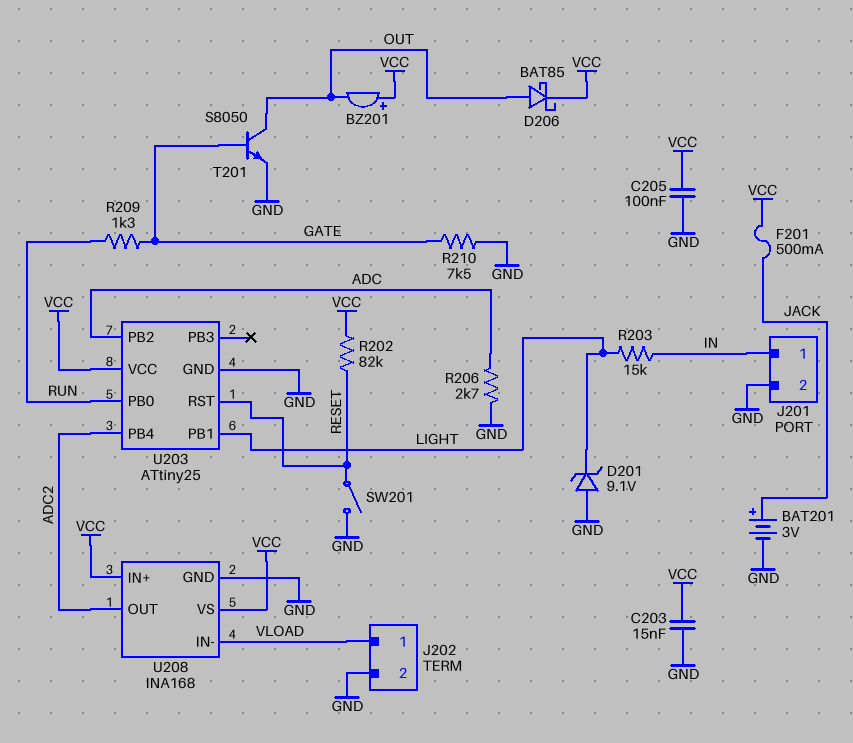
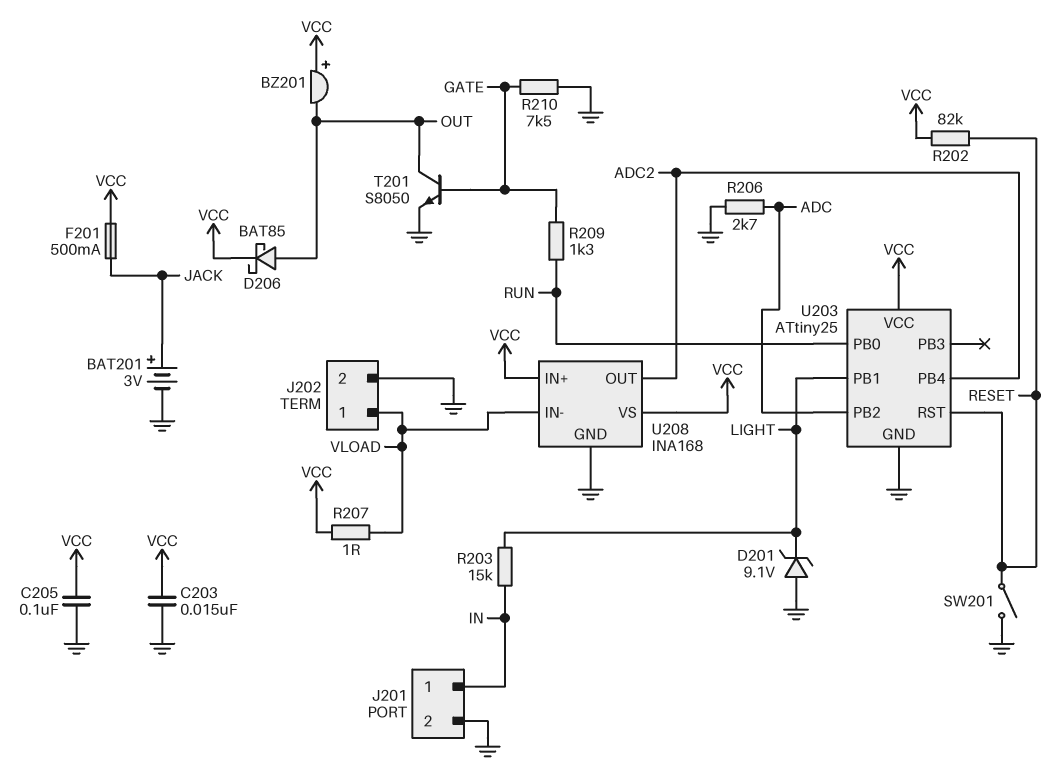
R207: none -> 1 (VCC, VLOAD)

